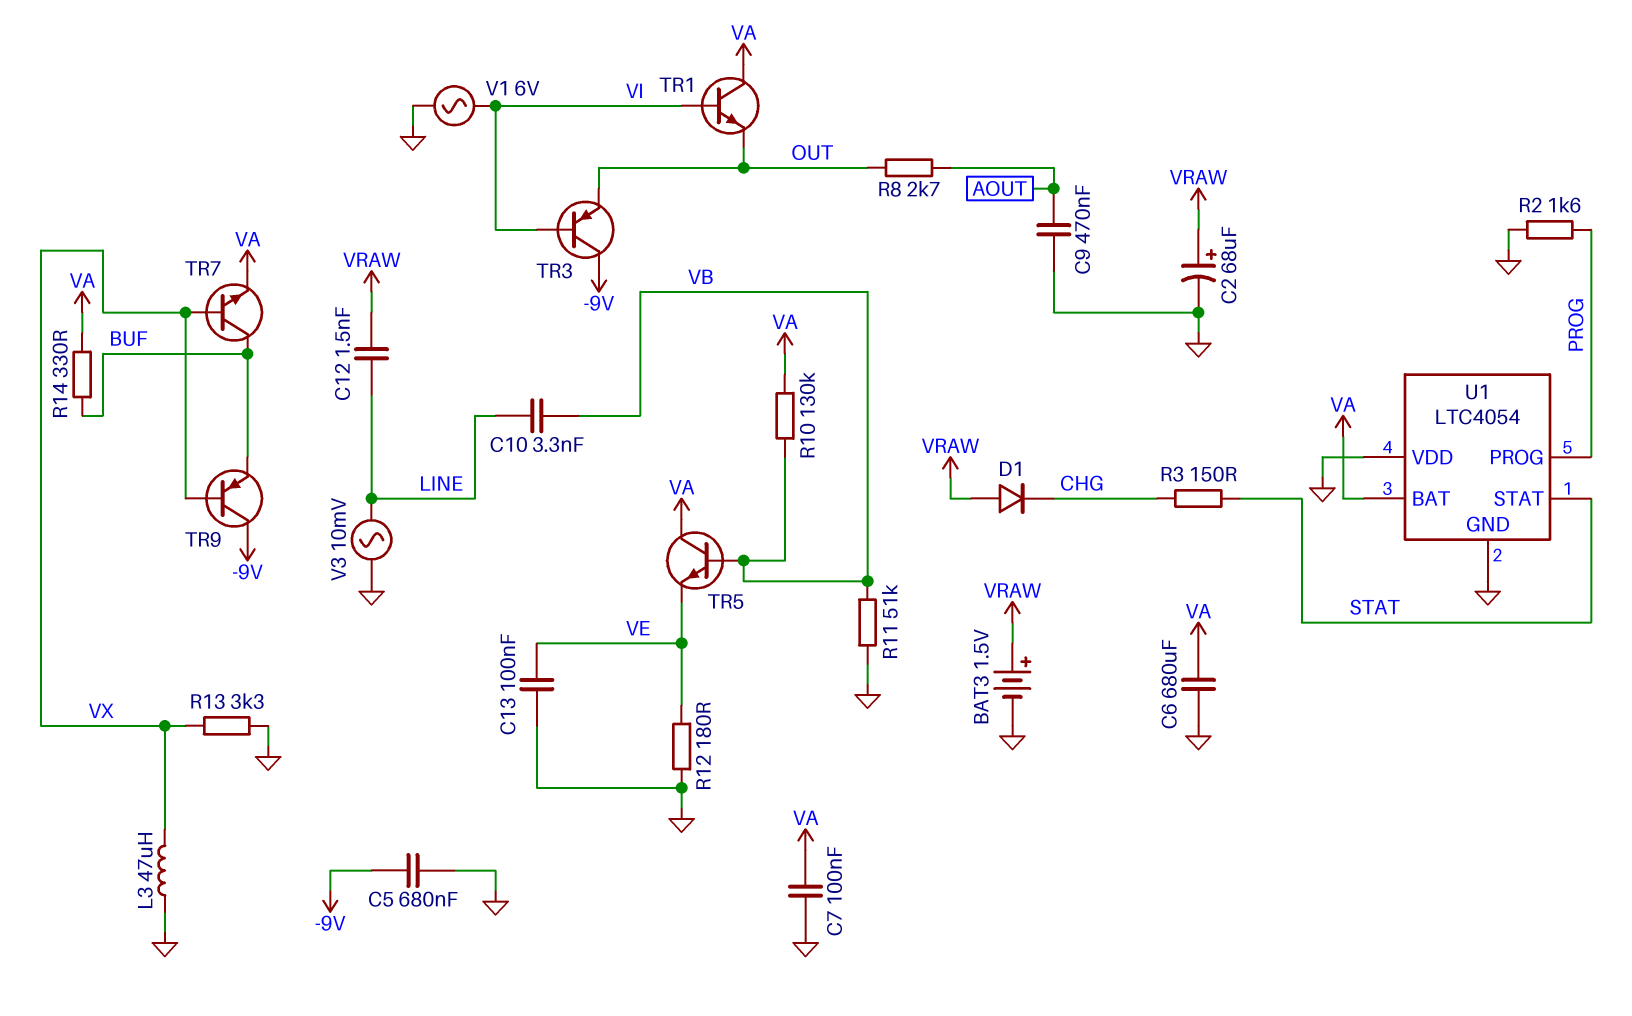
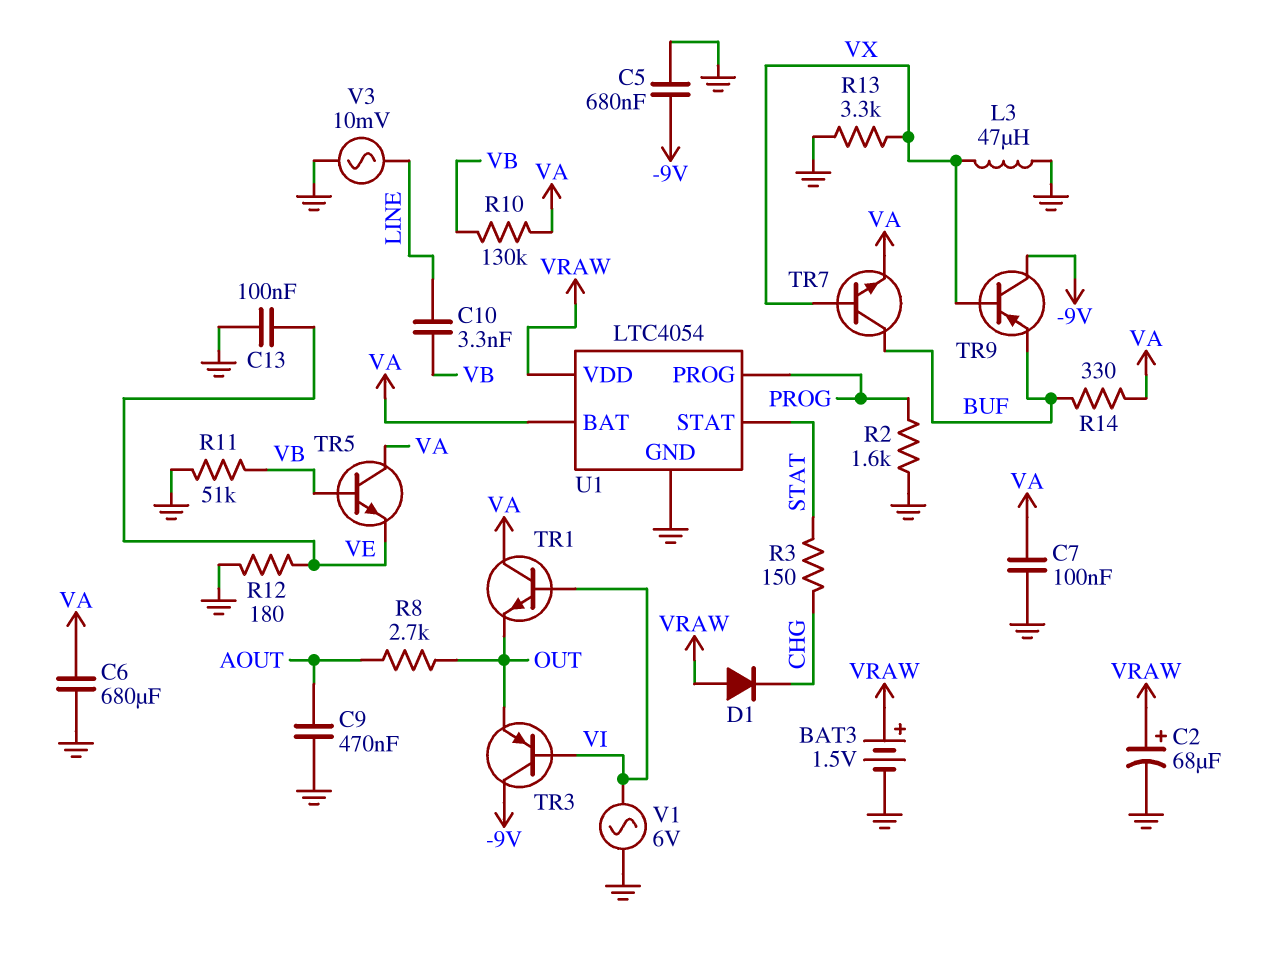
C12: 1.5nF (LINE, VRAW) -> none
U1 pin VDD: GND -> VRAW

